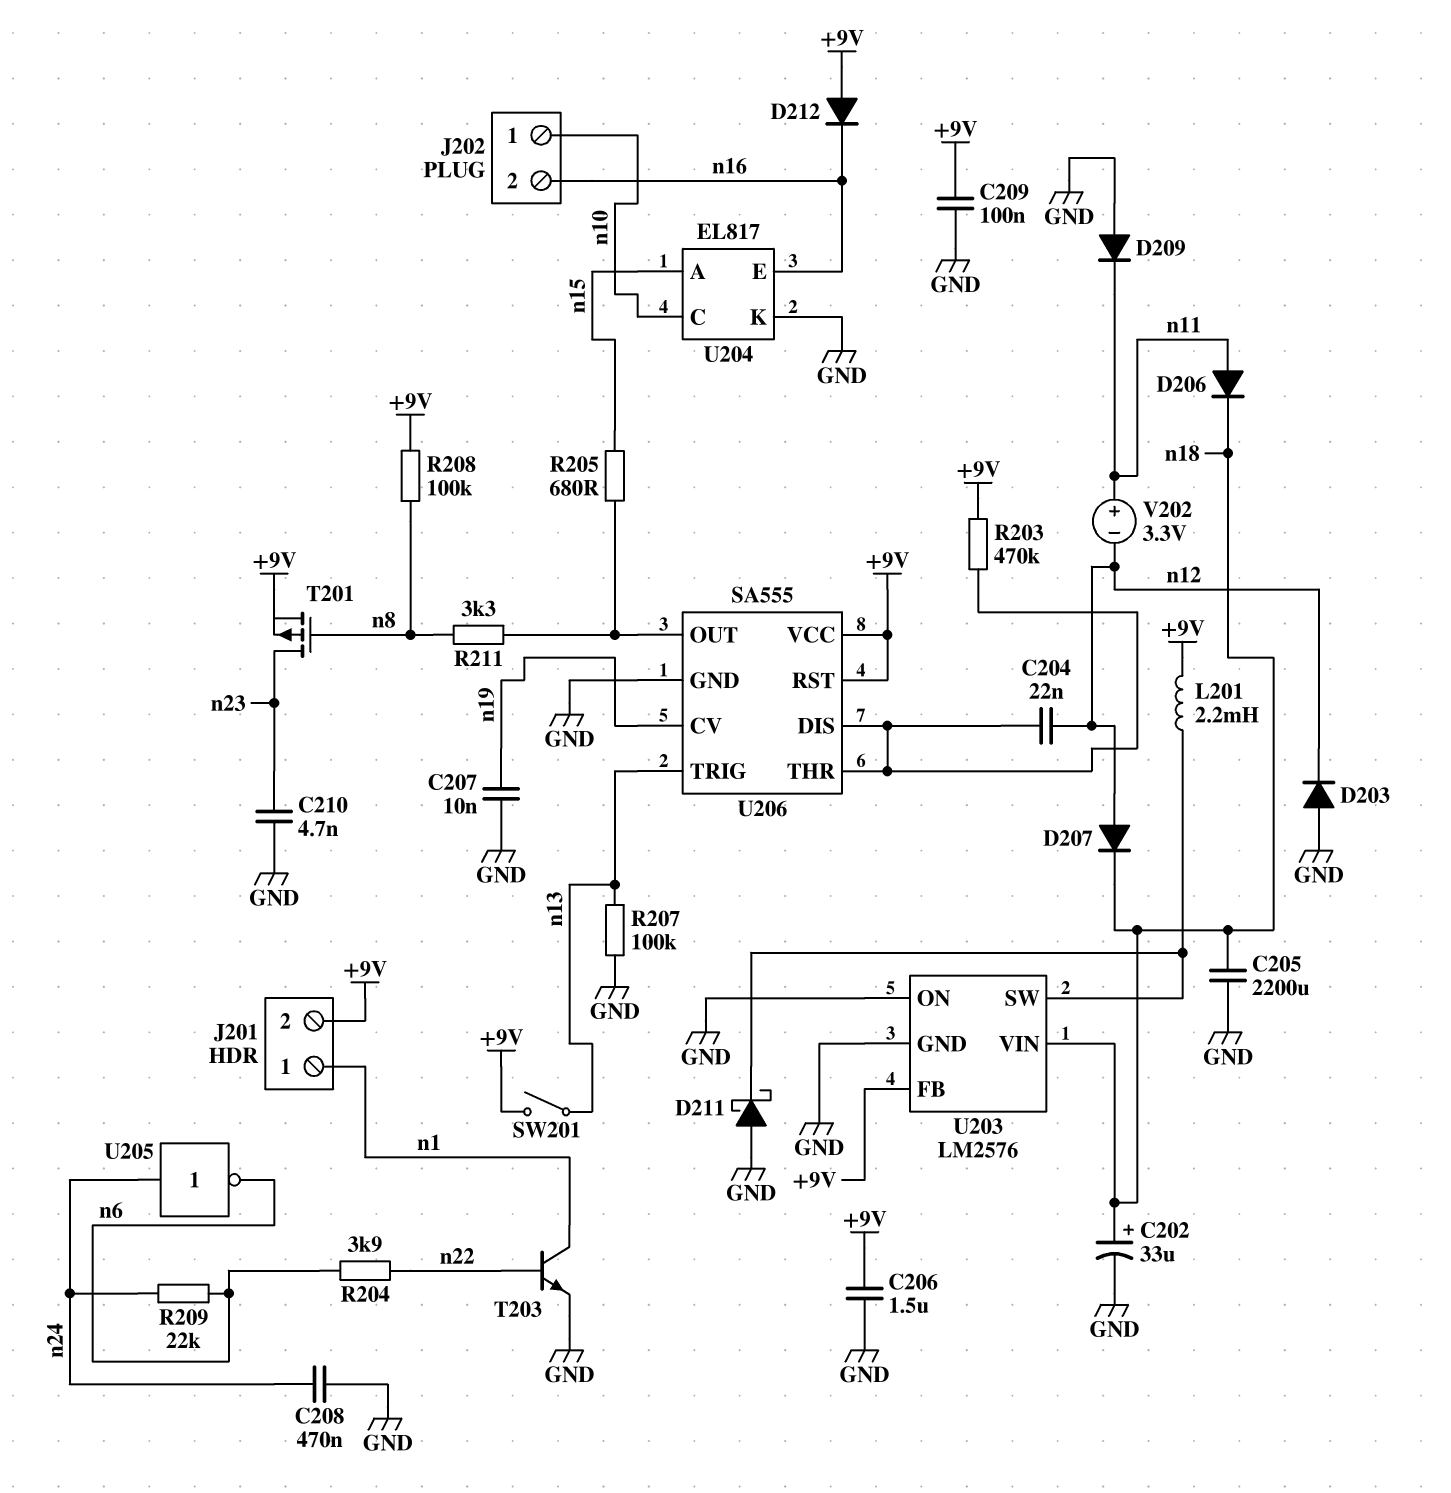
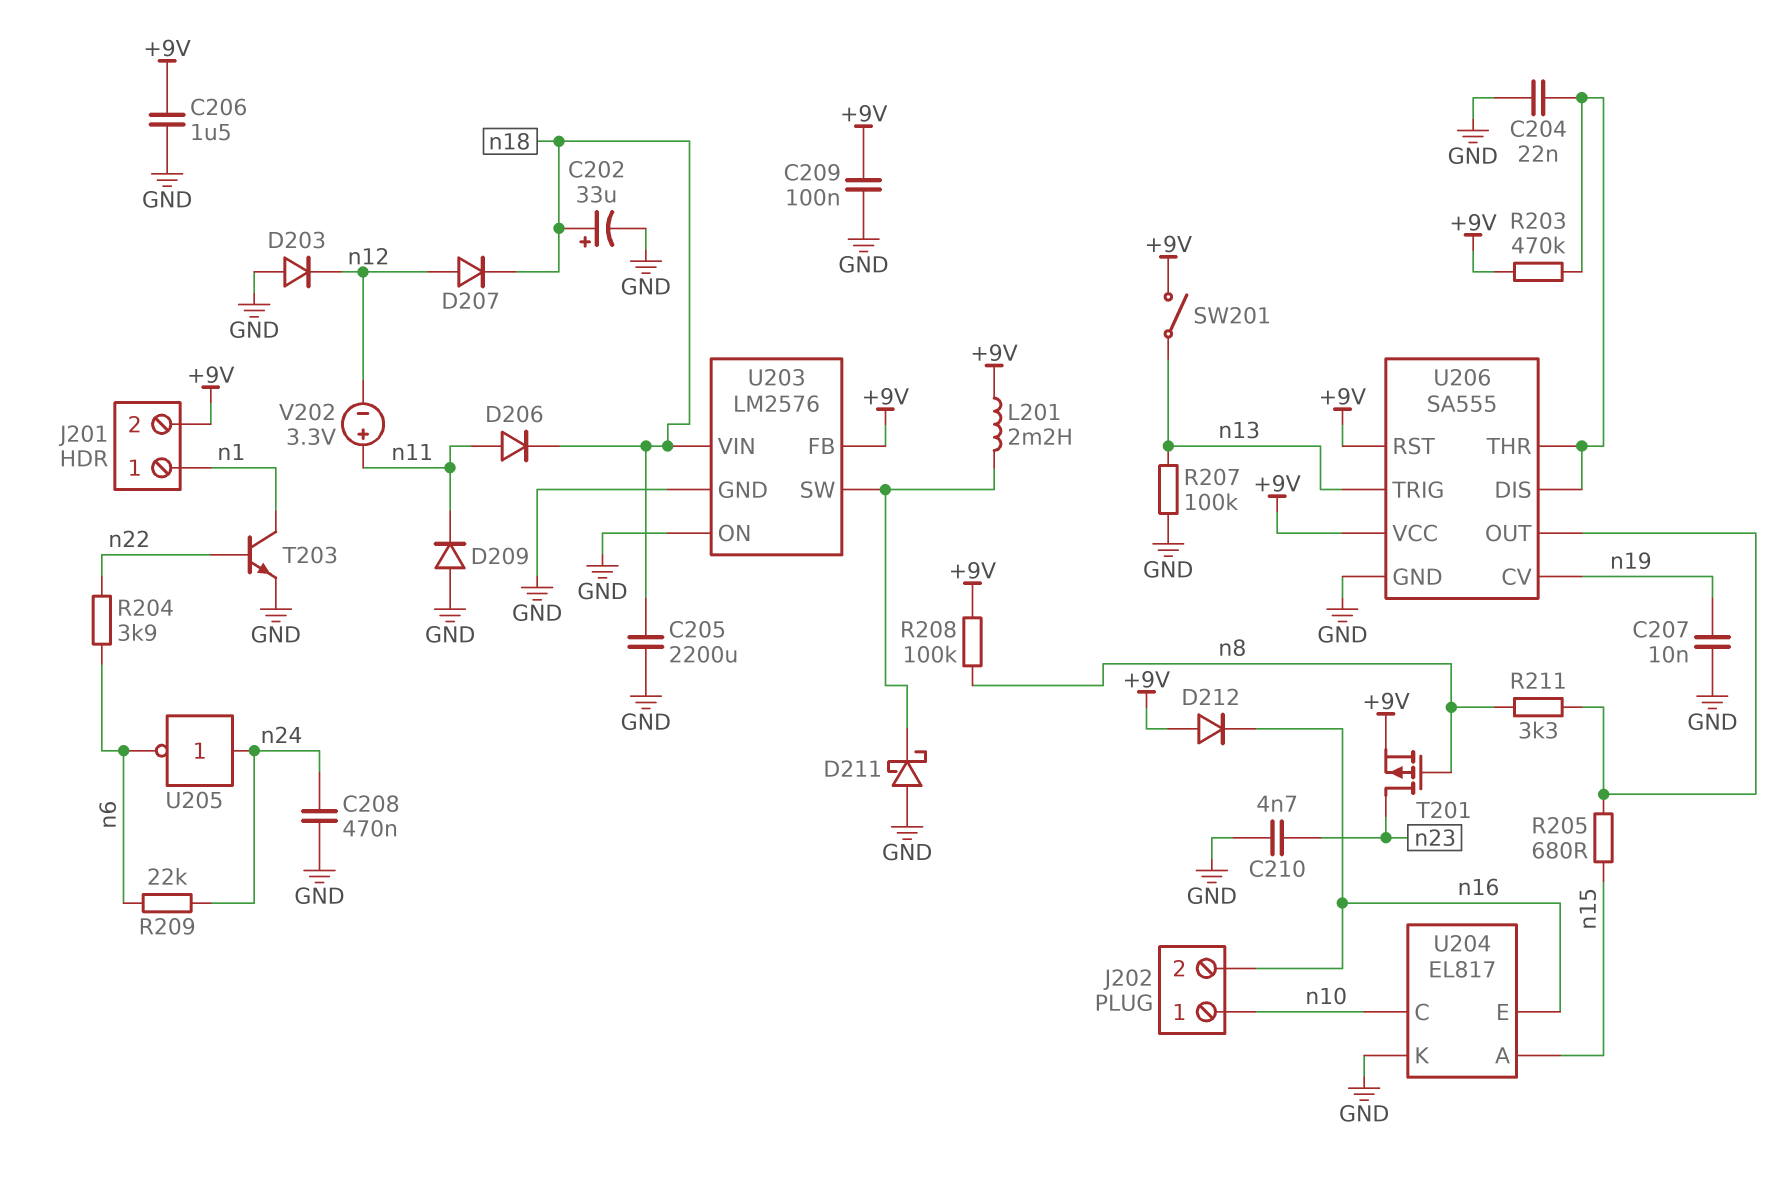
C204: 22nF (U206/DIS, n12) -> 22nF (GND, U206/DIS)

